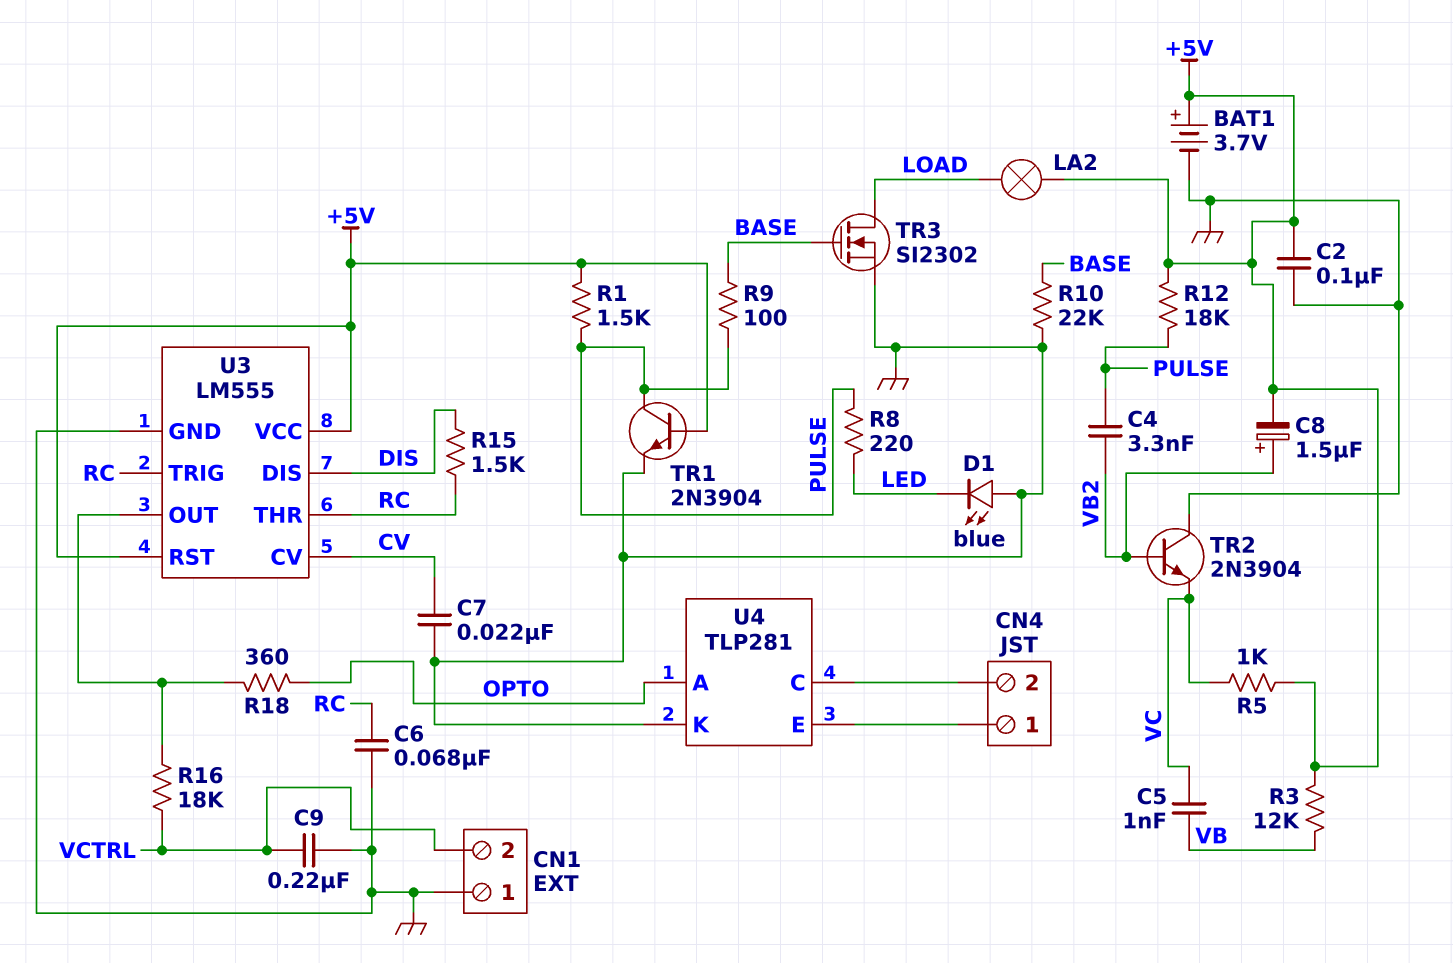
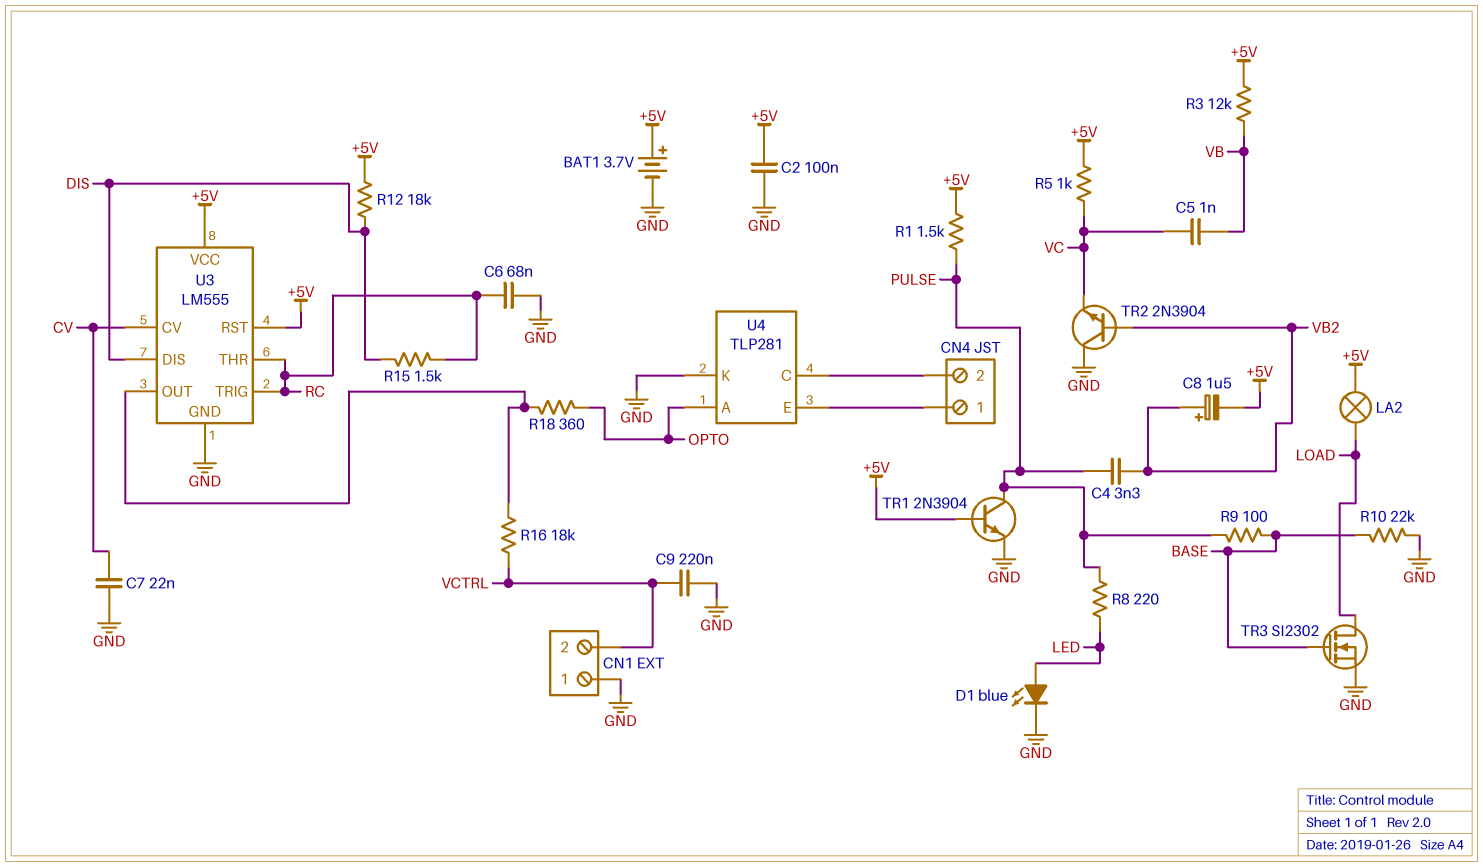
D1: LED blue (A GND, K LED) -> LED blue (A LED, K GND)
R12: 18k (+5V, PULSE) -> 18k (+5V, DIS)

